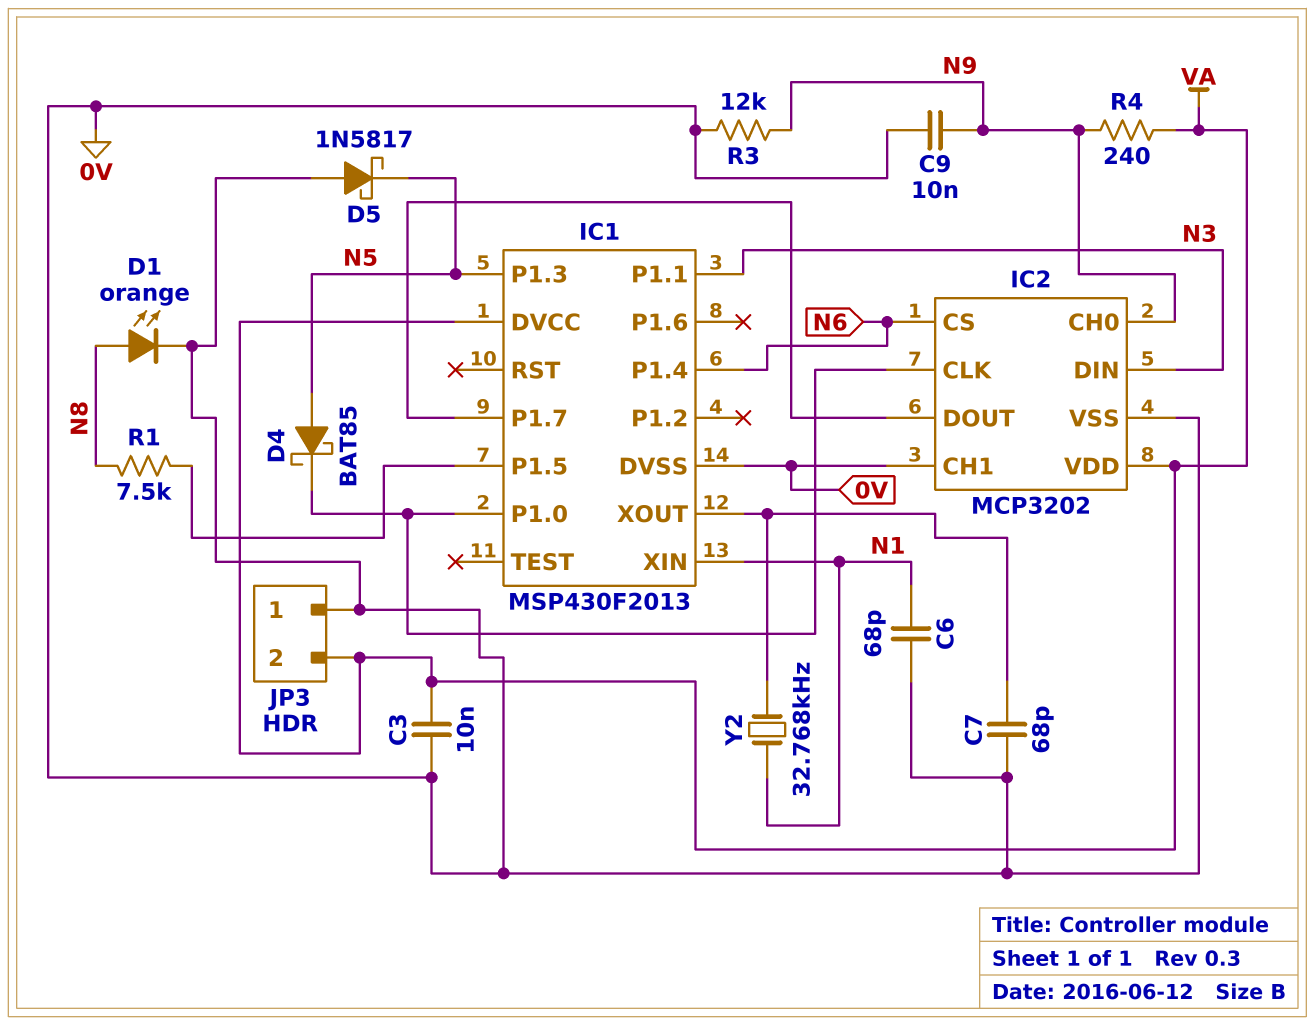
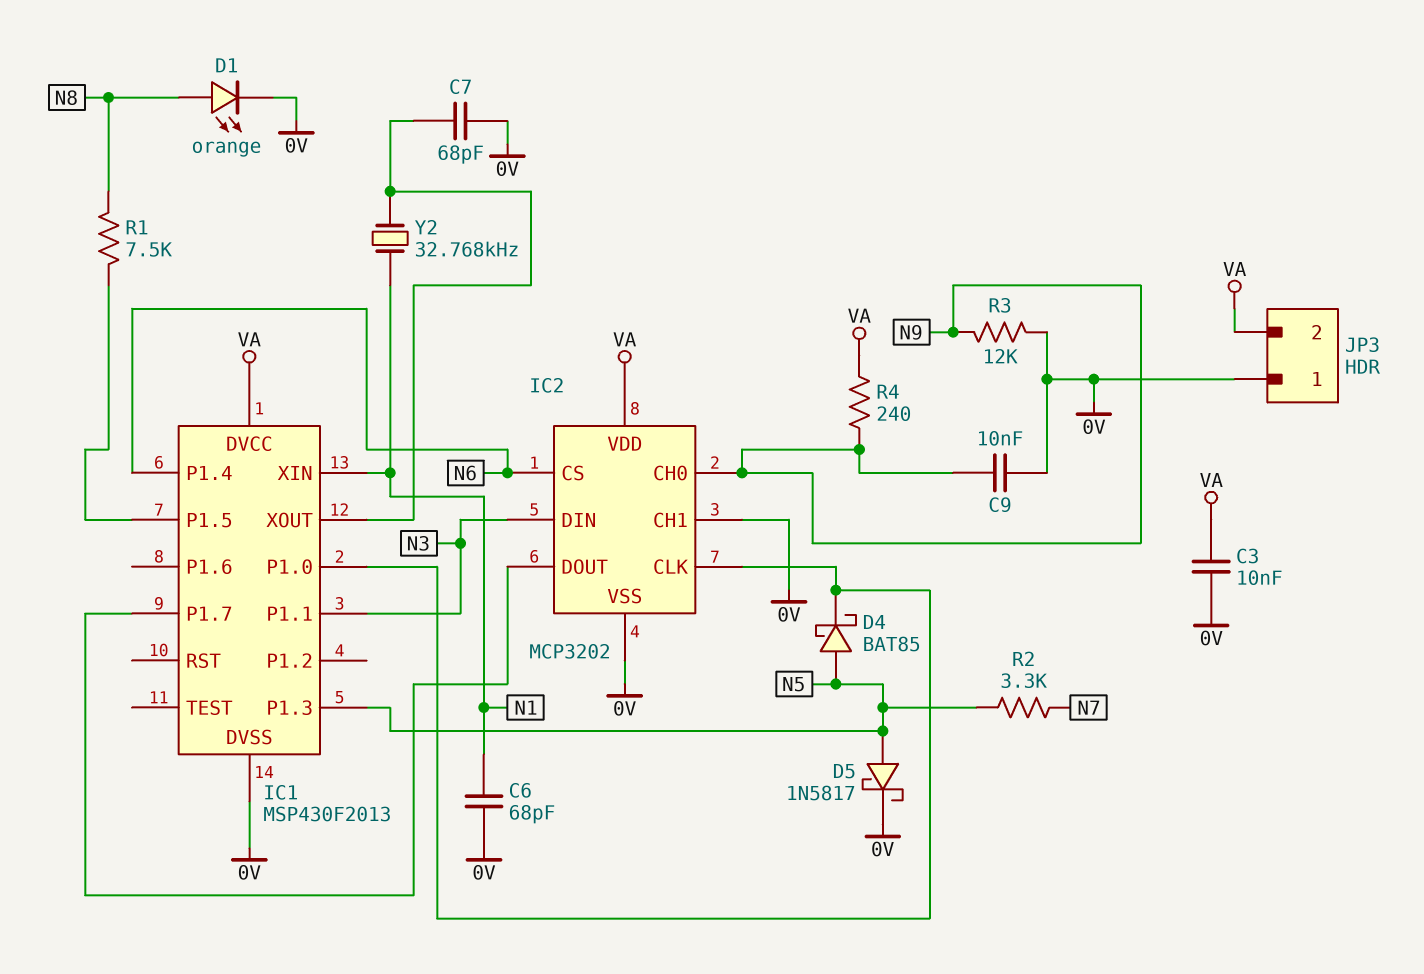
D5: schottky 1N5817 (A 0V, K N5) -> schottky 1N5817 (A N5, K 0V)
R2: none -> 3.3k (N5, N7)

